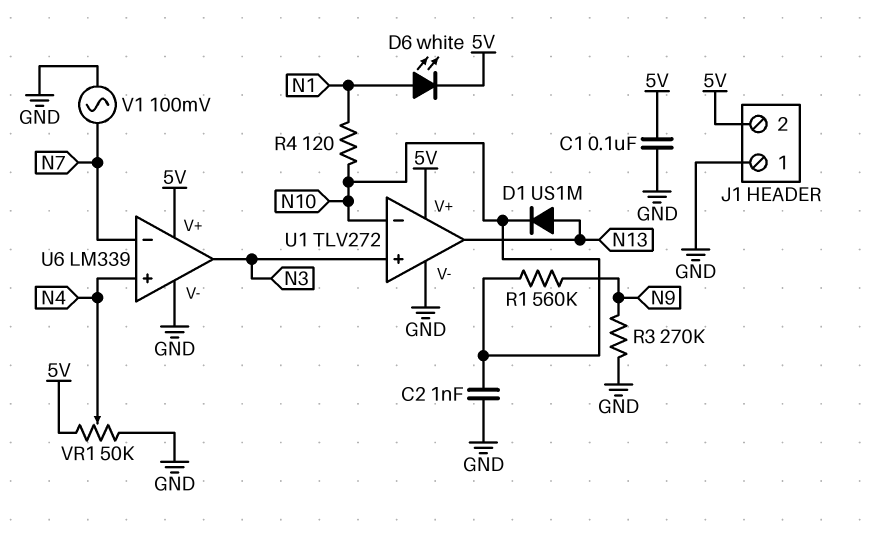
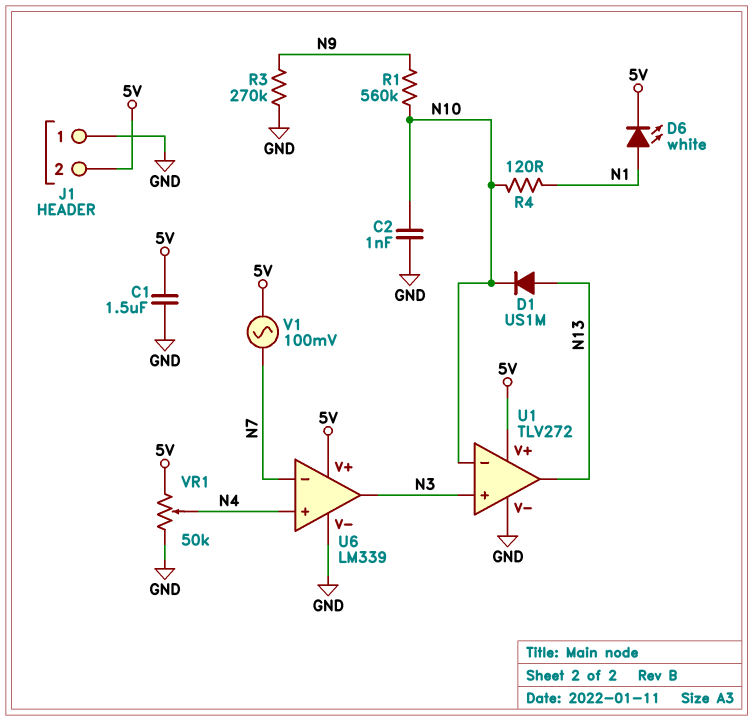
C1: 100nF (5V, GND) -> 1.5uF (5V, GND)
V1: AC 100mV (GND, N7) -> AC 100mV (5V, N7)

